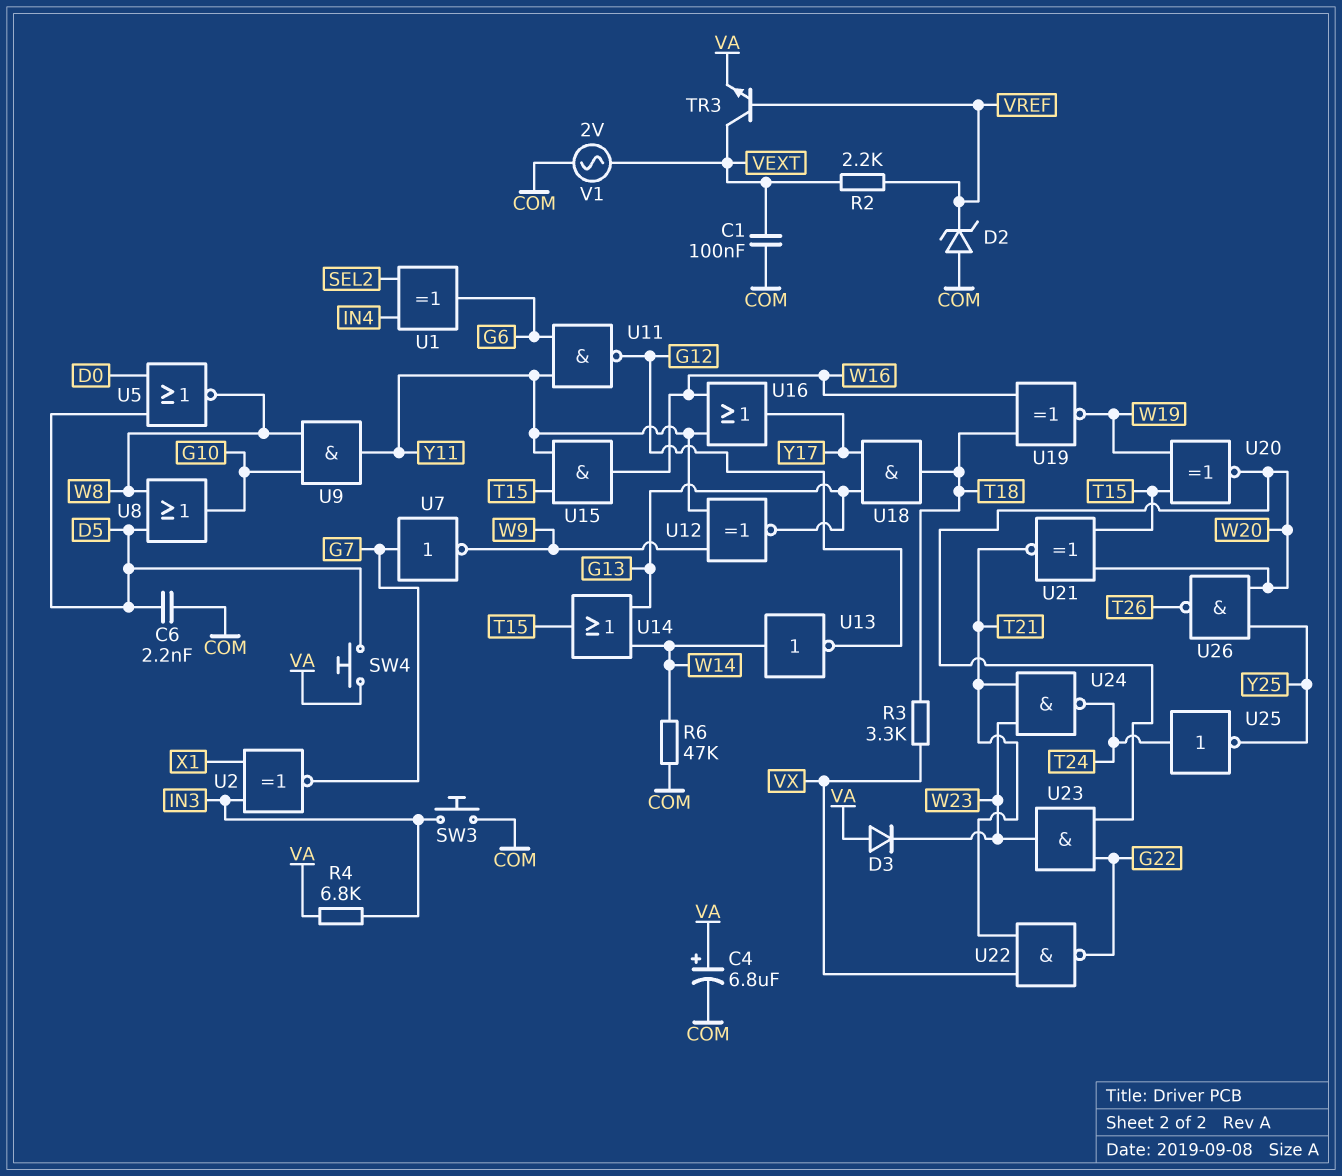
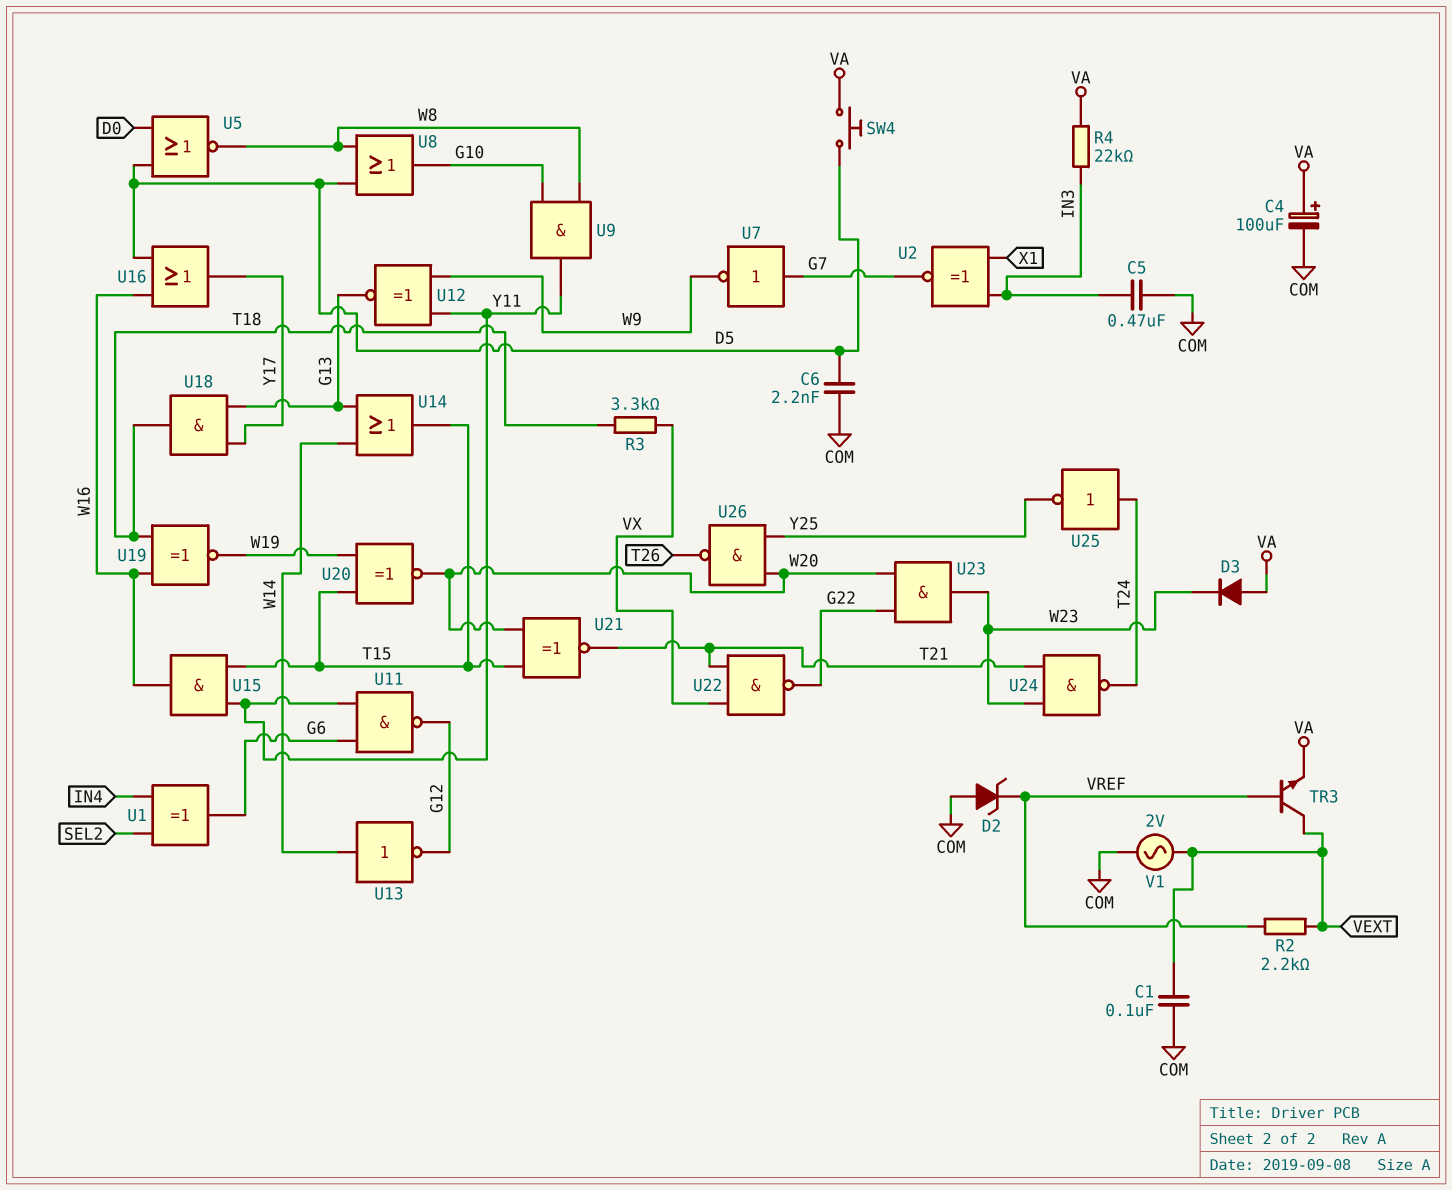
C4: 6.8uF (plus VA, minus COM) -> 100uF (plus VA, minus COM)
C5: none -> 470nF (COM, IN3)
R4: 6.8k (IN3, VA) -> 22k (IN3, VA)
R6: 47k (COM, W14) -> none
SW3: button (COM, IN3) -> none
U16: OR (in W16, in Y11, out Y17) -> OR (in D5, in W16, out Y17)

